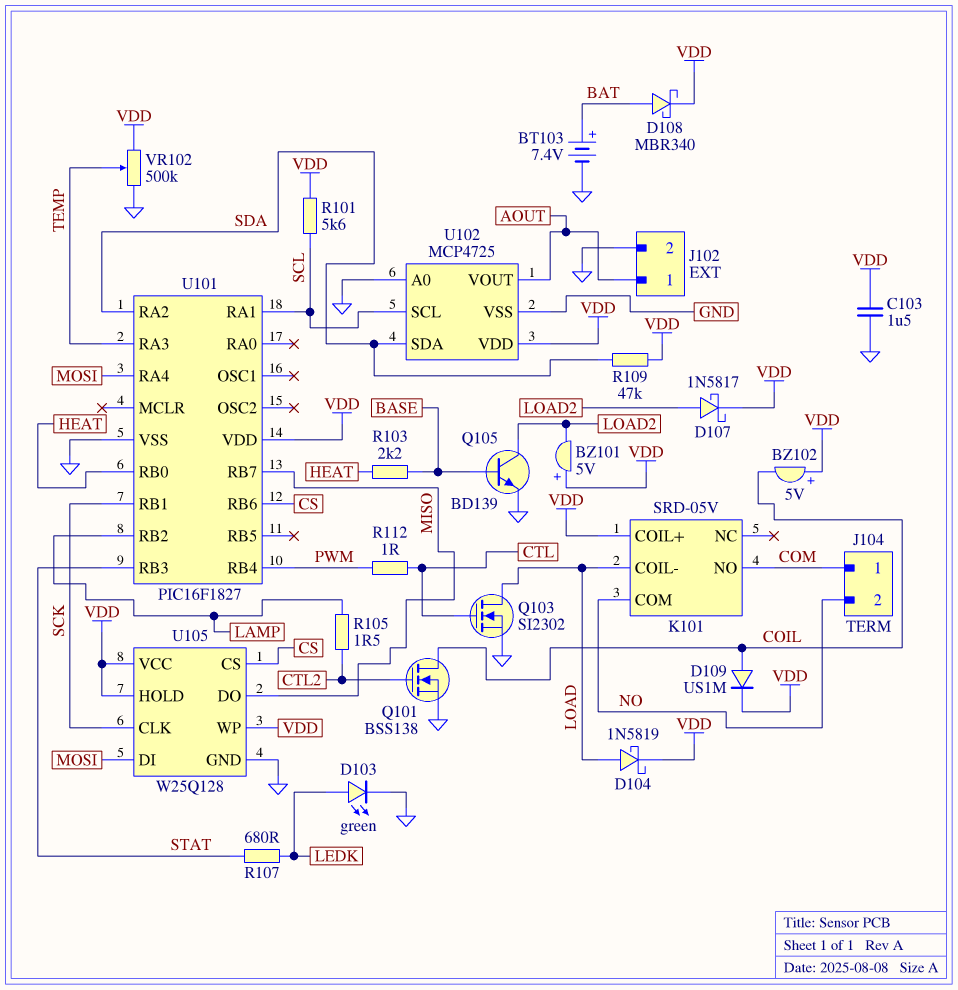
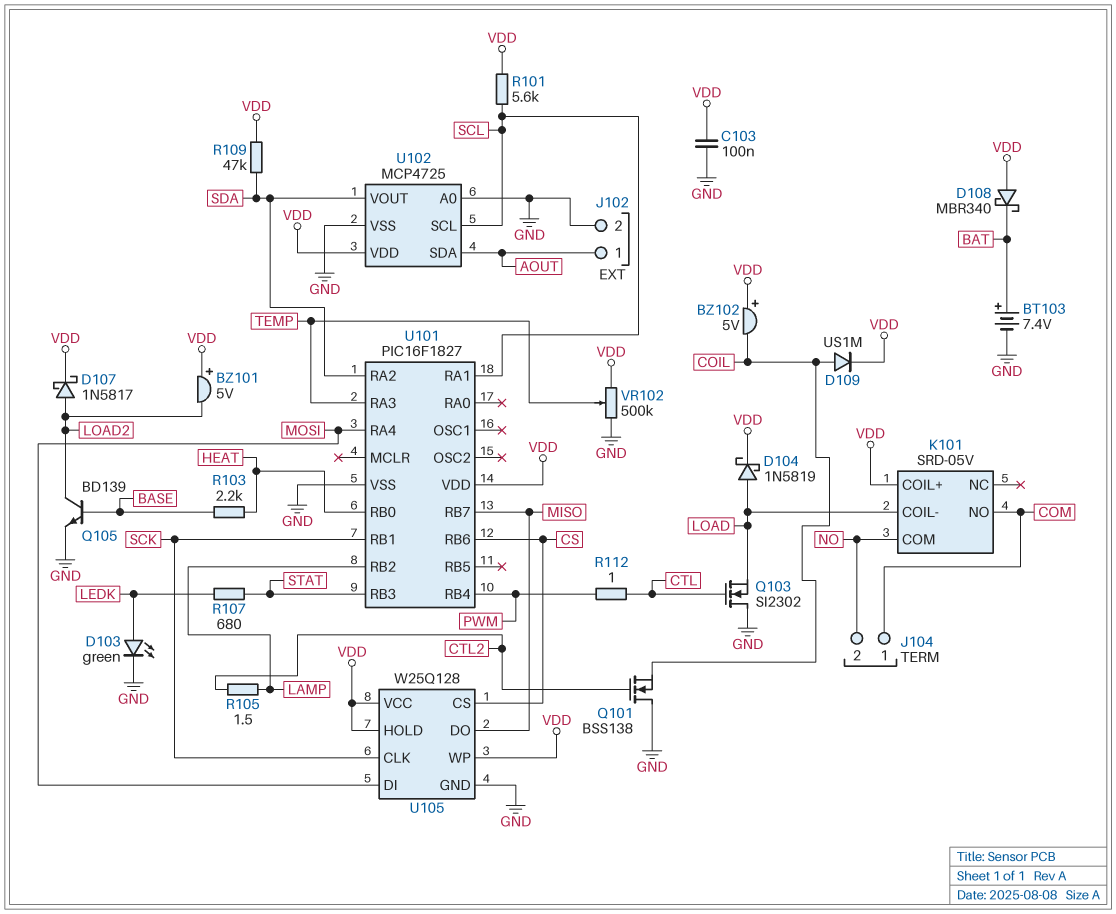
C103: 1.5uF (GND, VDD) -> 100nF (GND, VDD)
D108: schottky MBR340 (A BAT, K VDD) -> schottky MBR340 (A VDD, K BAT)
Q101: NMOS BSS138 (G CTL2, D COIL, S GND) -> NMOS BSS138 (G CTL2, D GND, S COIL)
Q103: NMOS SI2302 (G CTL, D LOAD, S GND) -> NMOS SI2302 (G CTL, D GND, S LOAD)
U102 pin SDA: SDA -> AOUT
U102 pin VOUT: AOUT -> SDA

